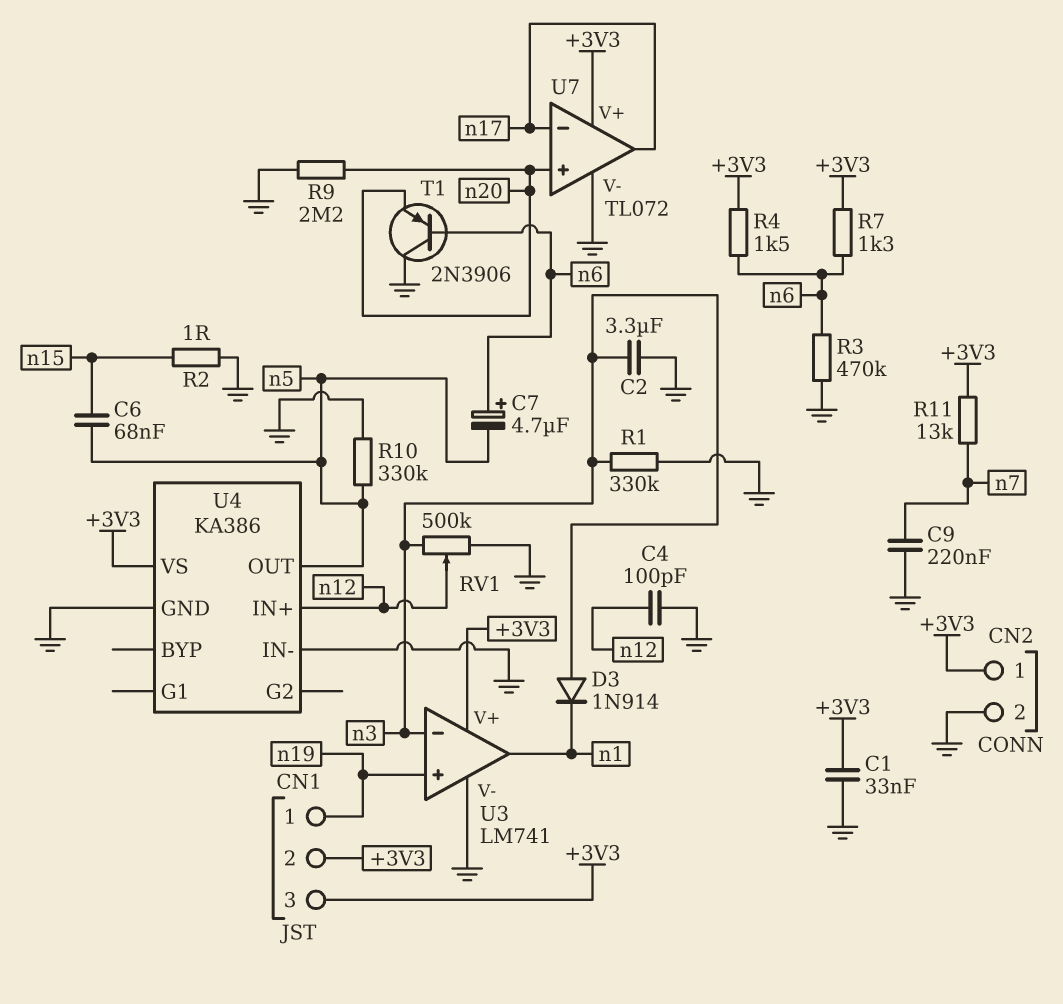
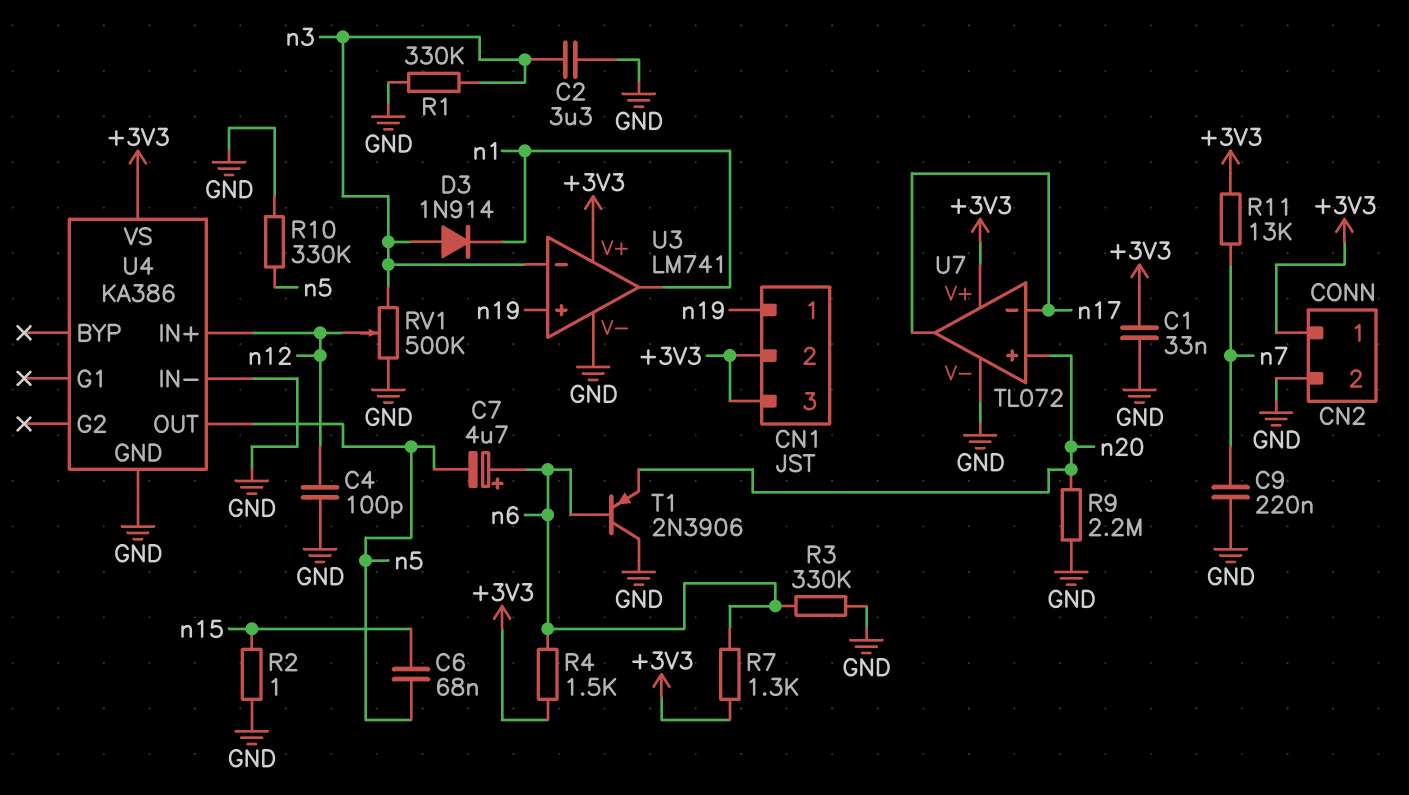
R3: 470k (GND, n6) -> 330k (GND, n6)

